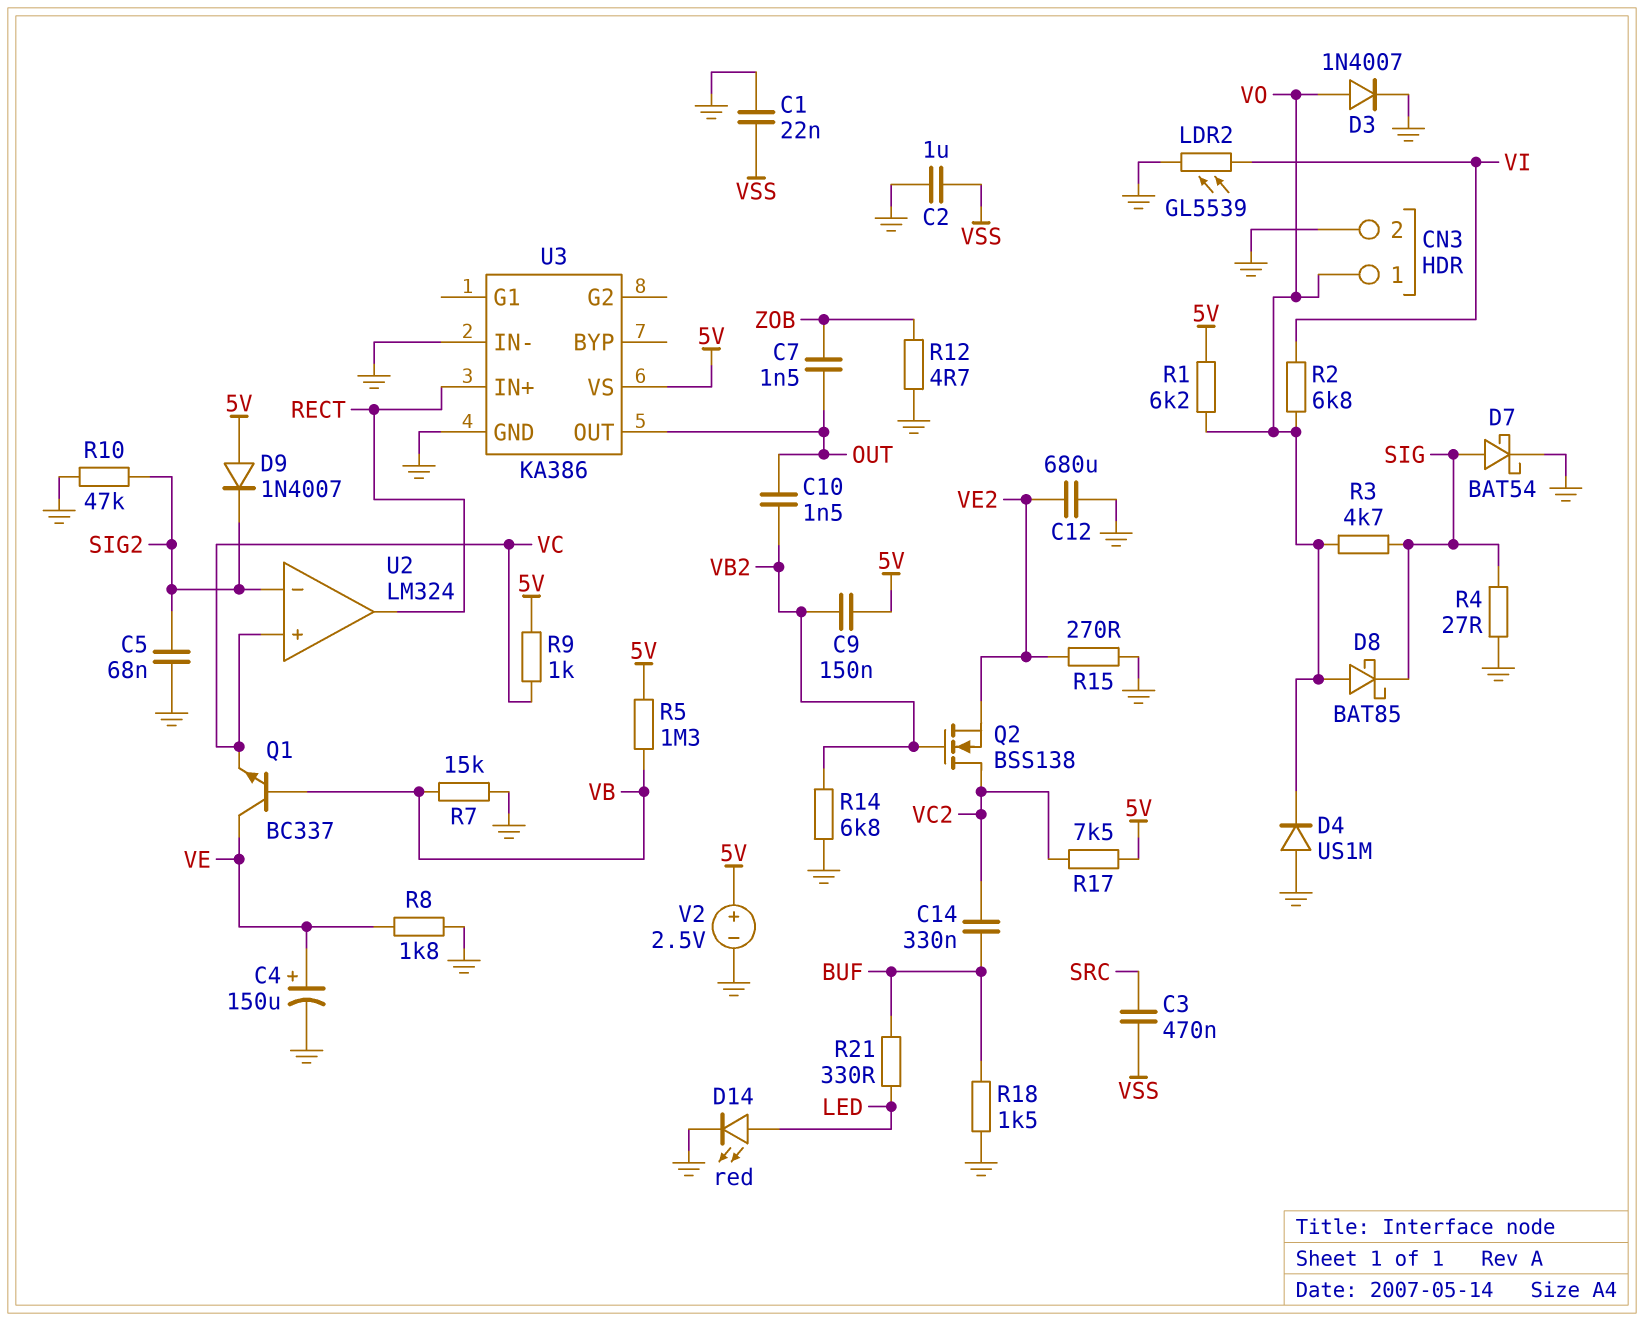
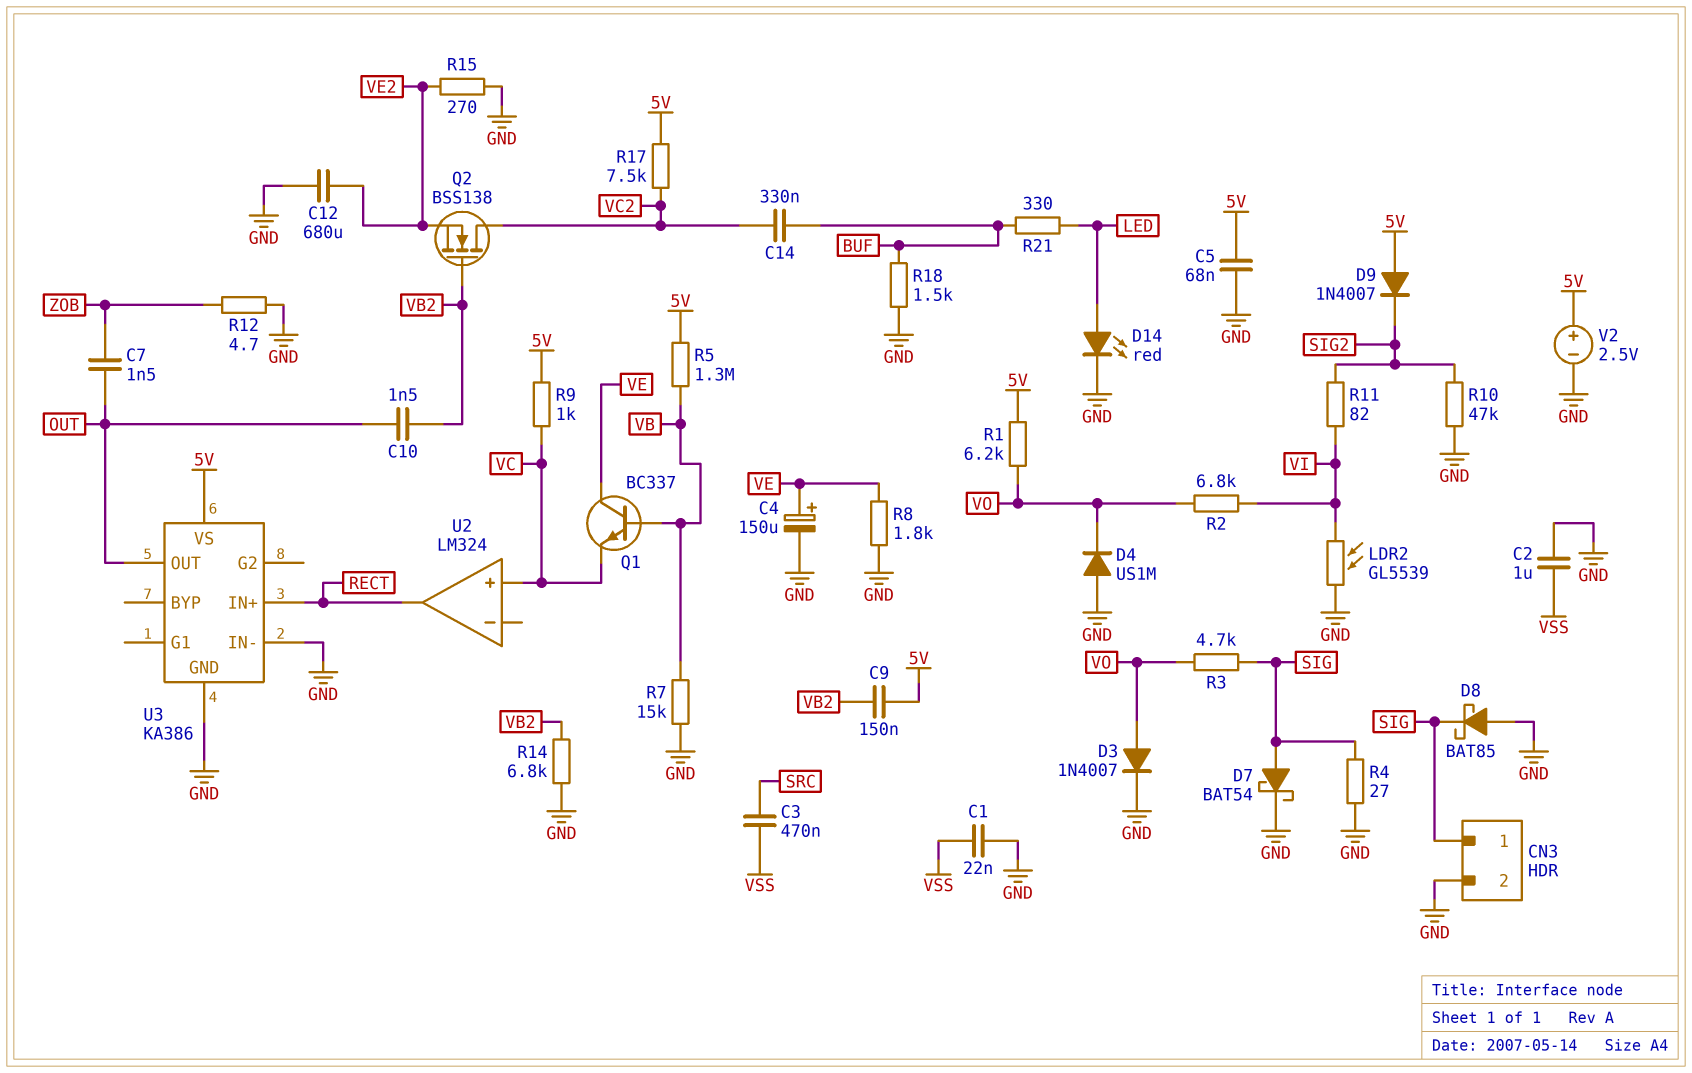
C5: 68nF (GND, SIG2) -> 68nF (5V, GND)
CN3 pin 1: VO -> SIG
D8: schottky BAT85 (A VO, K SIG) -> schottky BAT85 (A GND, K SIG)
R11: none -> 82 (SIG2, VI)
U2 pin in-: SIG2 -> none

